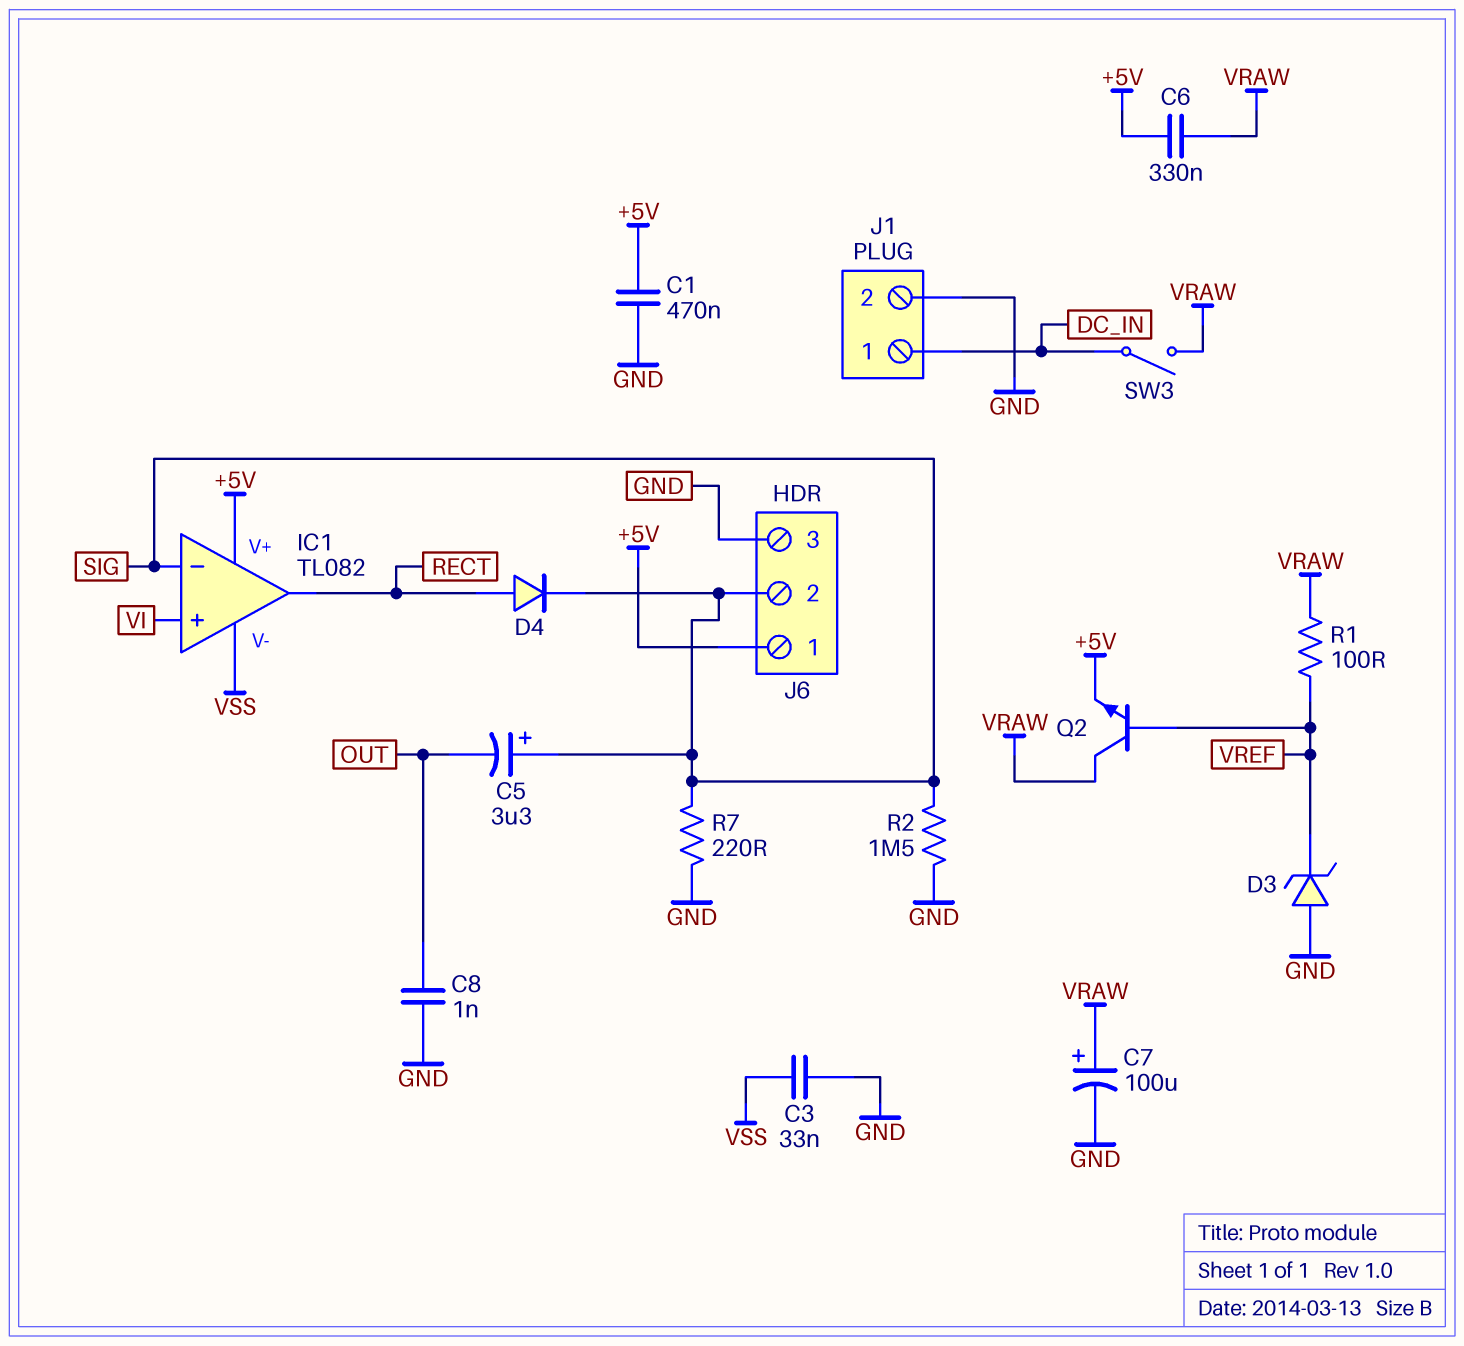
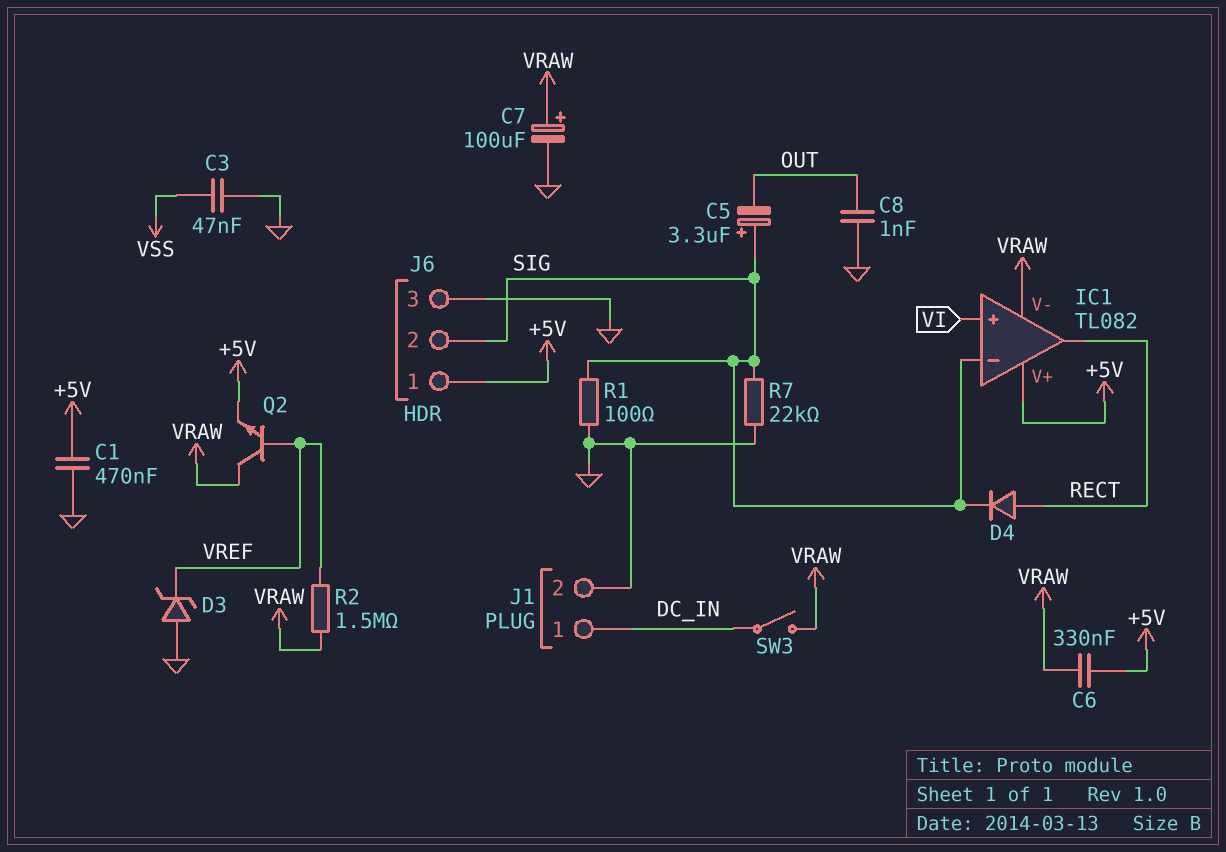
C3: 33nF (GND, VSS) -> 47nF (GND, VSS)
IC1 pin V-: VSS -> VRAW
R1: 100 (VRAW, VREF) -> 100 (GND, SIG)
R2: 1.5M (GND, SIG) -> 1.5M (VRAW, VREF)
R7: 220 (GND, SIG) -> 22k (GND, SIG)

